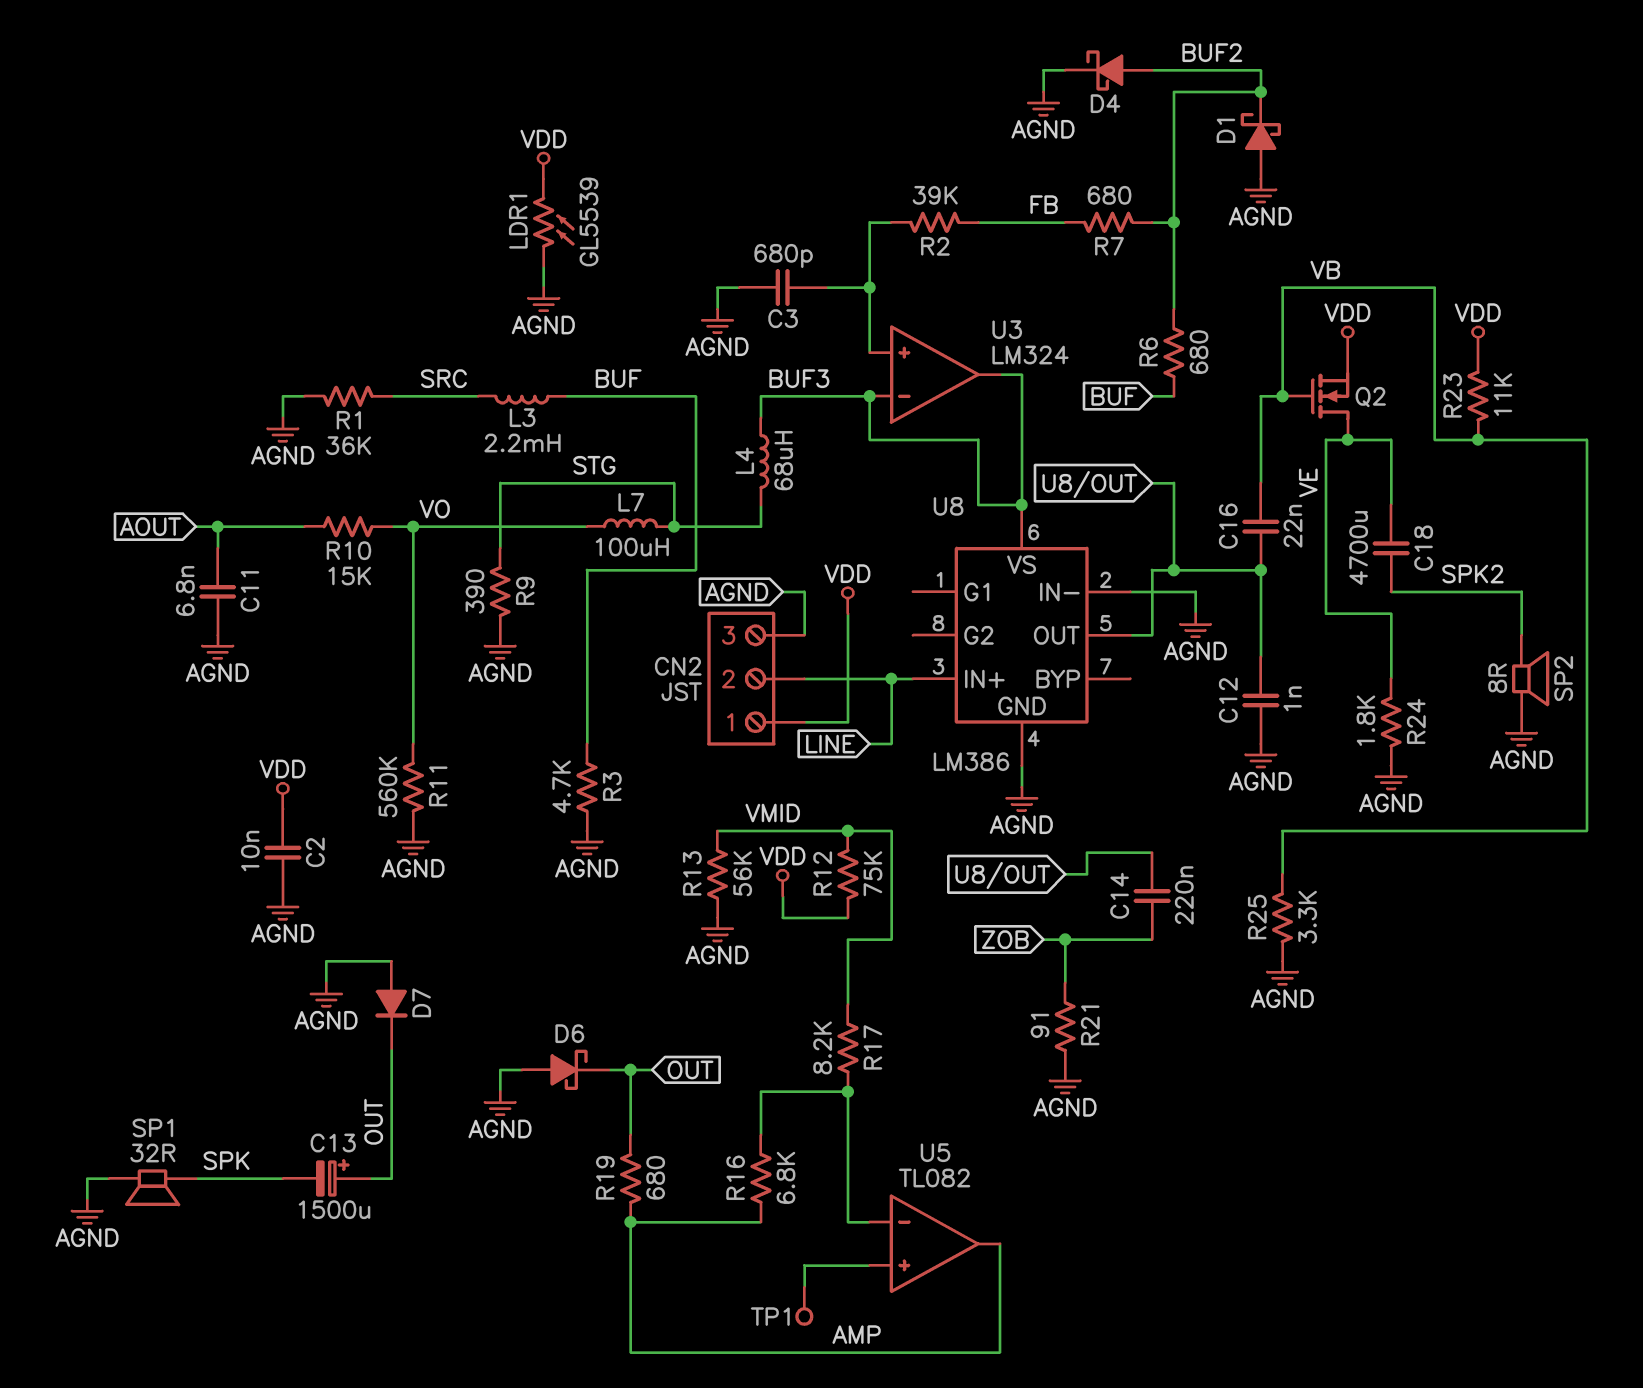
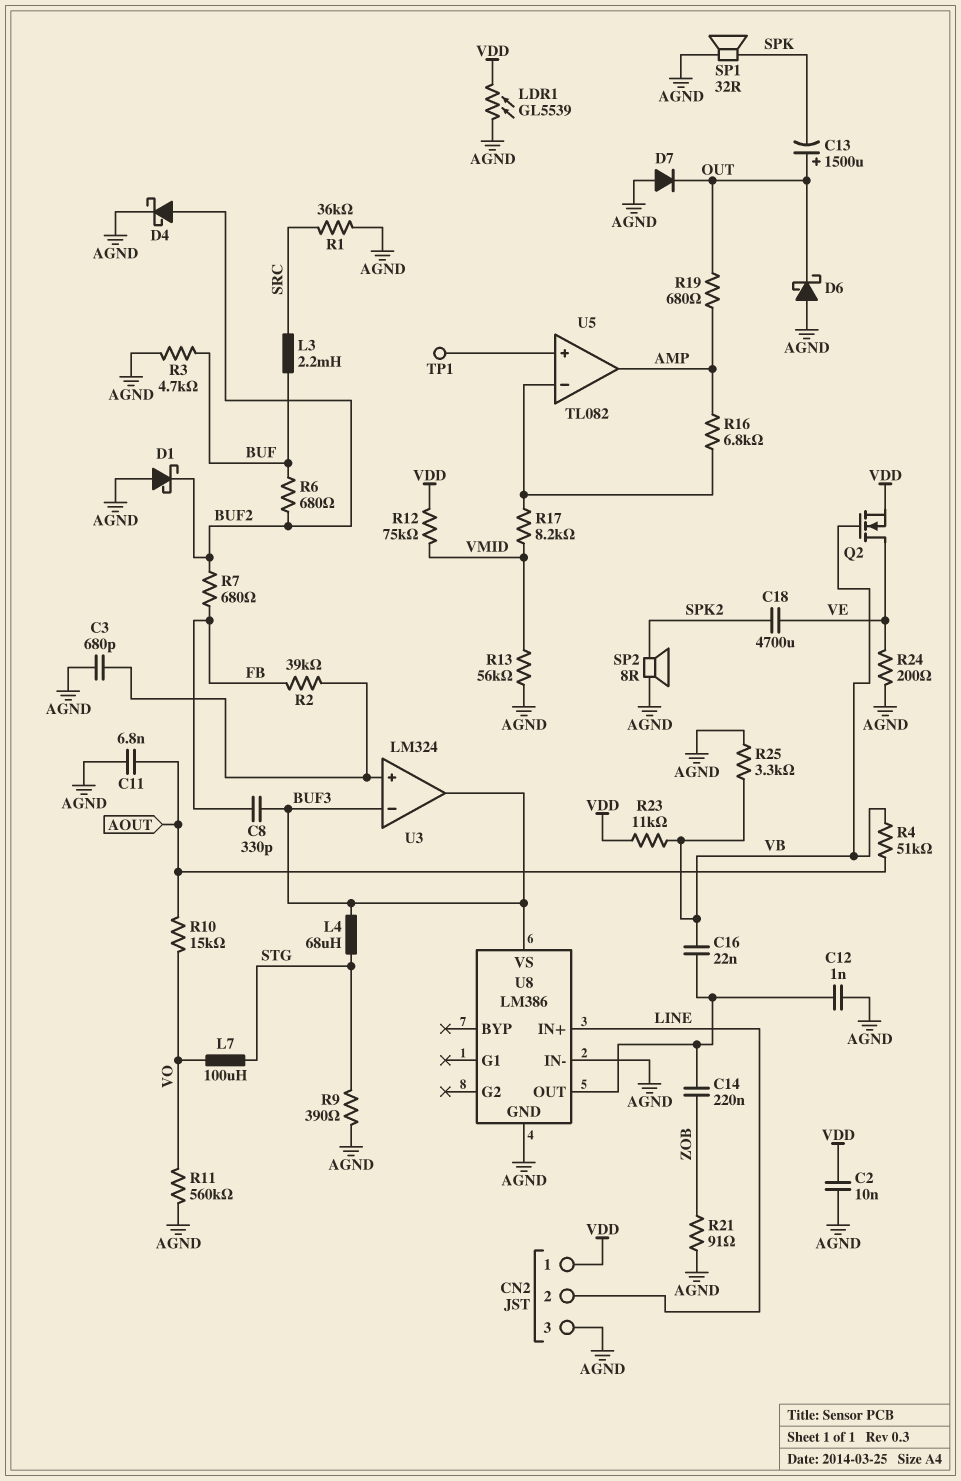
C8: none -> 330pF (BUF3, FB)
R4: none -> 51k (AOUT, VB)
R24: 1.8k (AGND, VE) -> 200 (AGND, VE)

